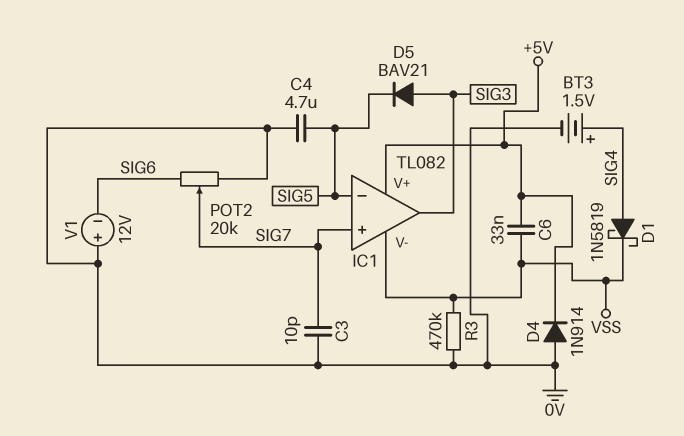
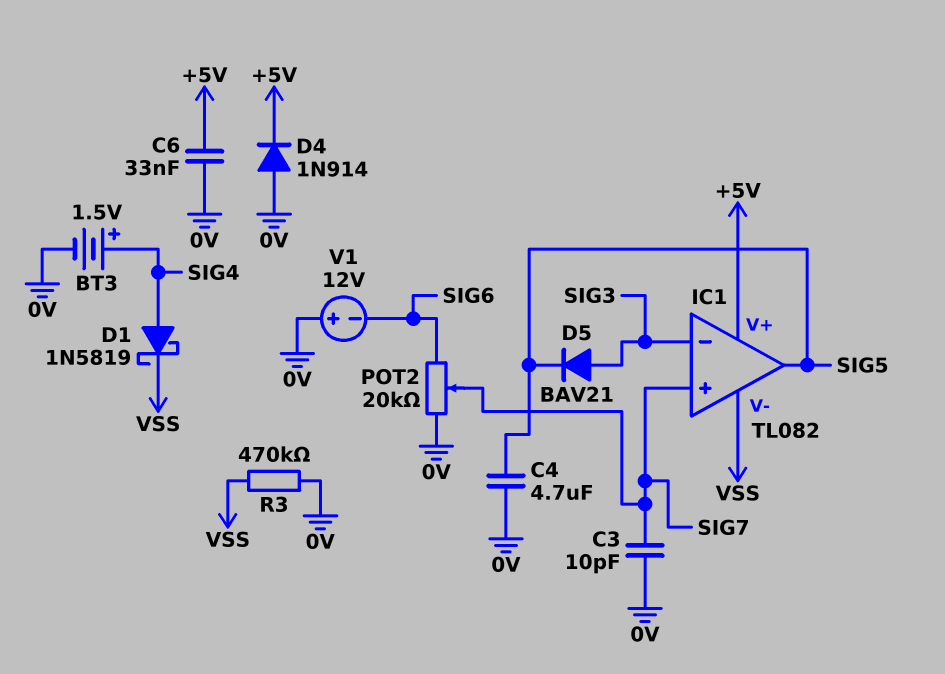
C6: 33nF (+5V, VSS) -> 33nF (+5V, 0V)
IC1 pin in-: SIG5 -> SIG3
IC1 pin out: SIG3 -> SIG5

